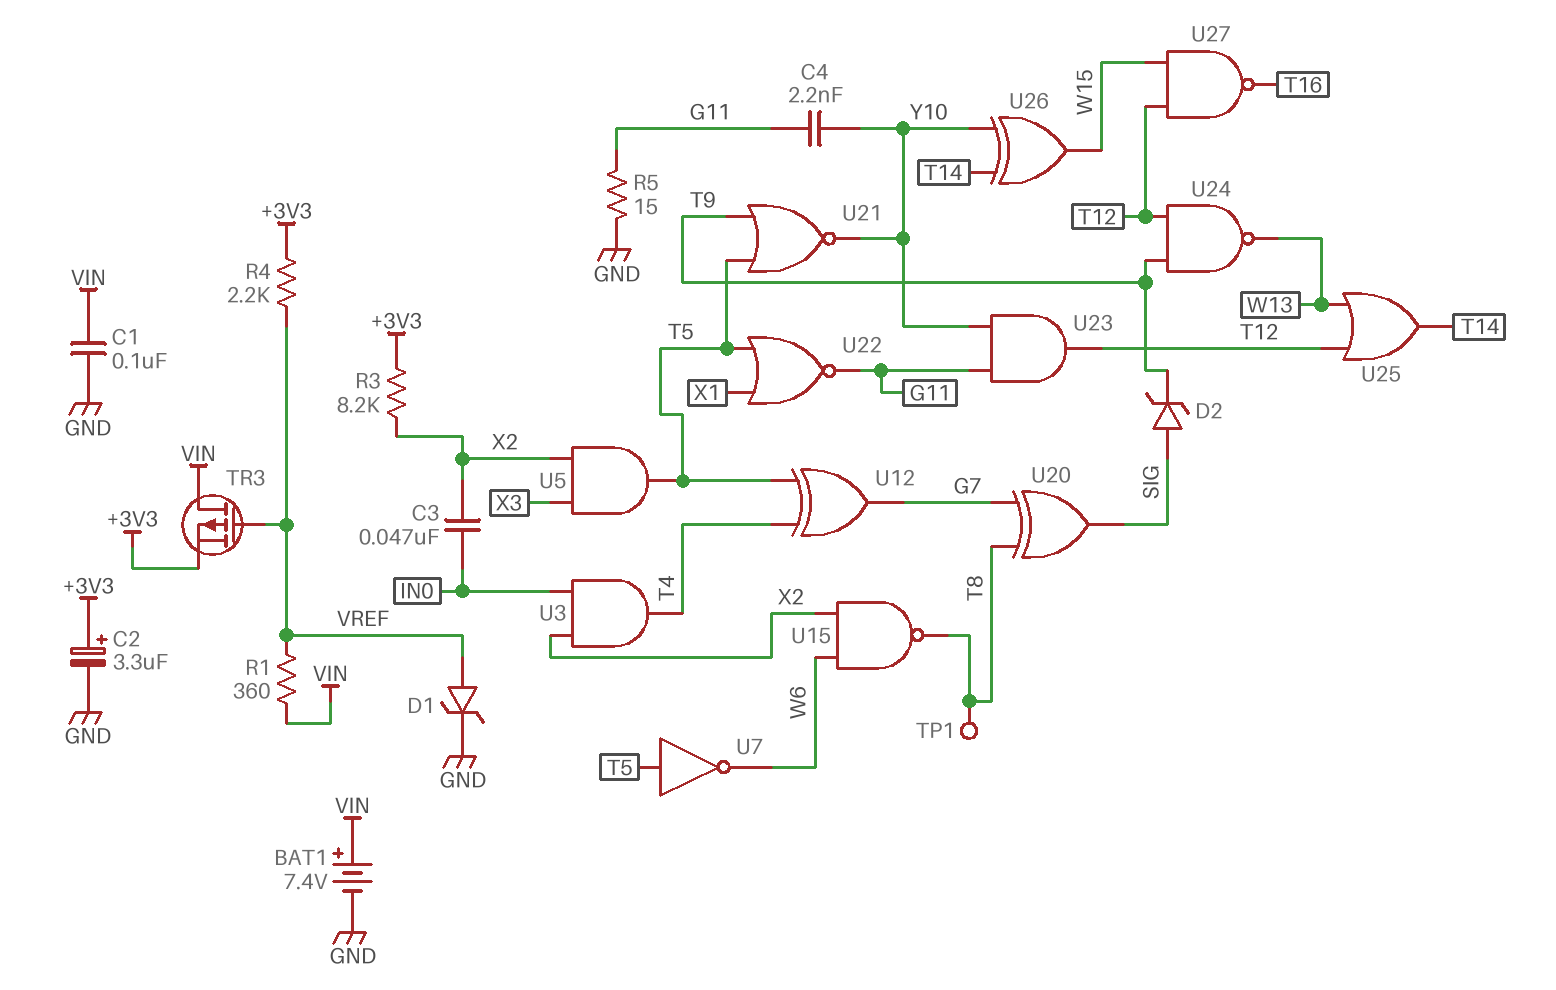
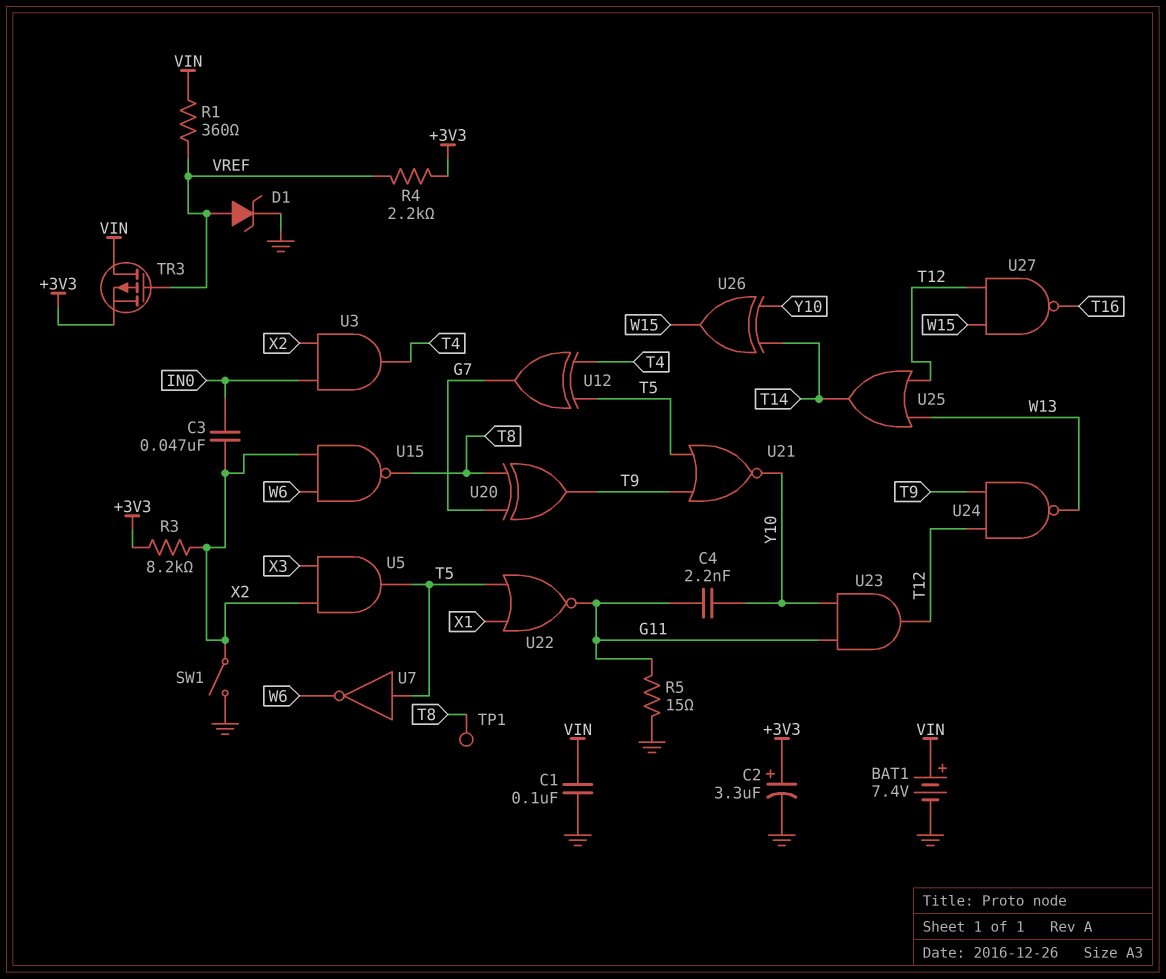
D2: zener (A SIG, K T9) -> none
SW1: none -> switch (GND, X2)
U20: XOR (in G7, in T8, out SIG) -> XOR (in G7, in T8, out T9)

